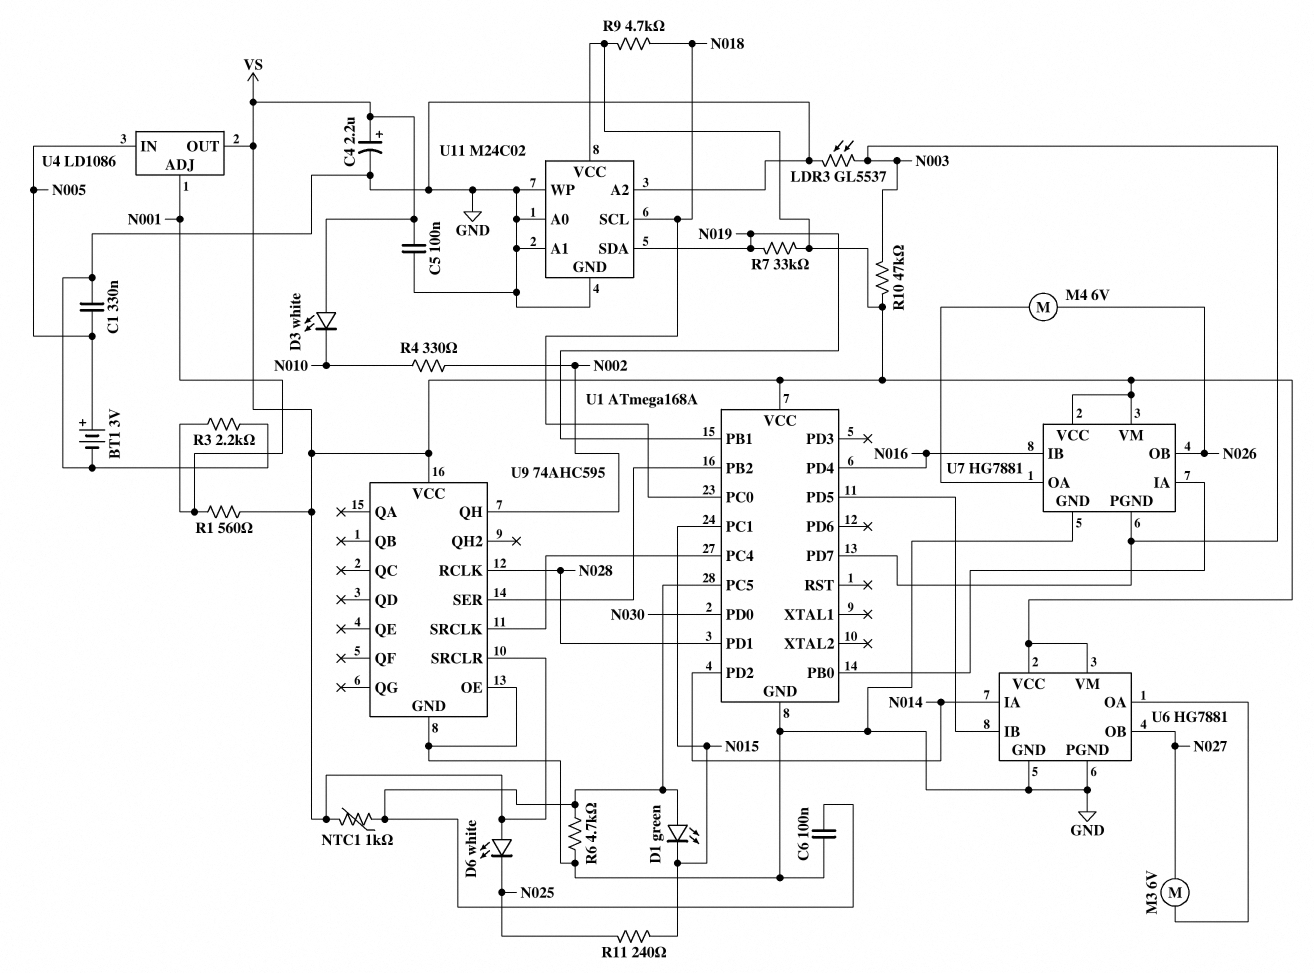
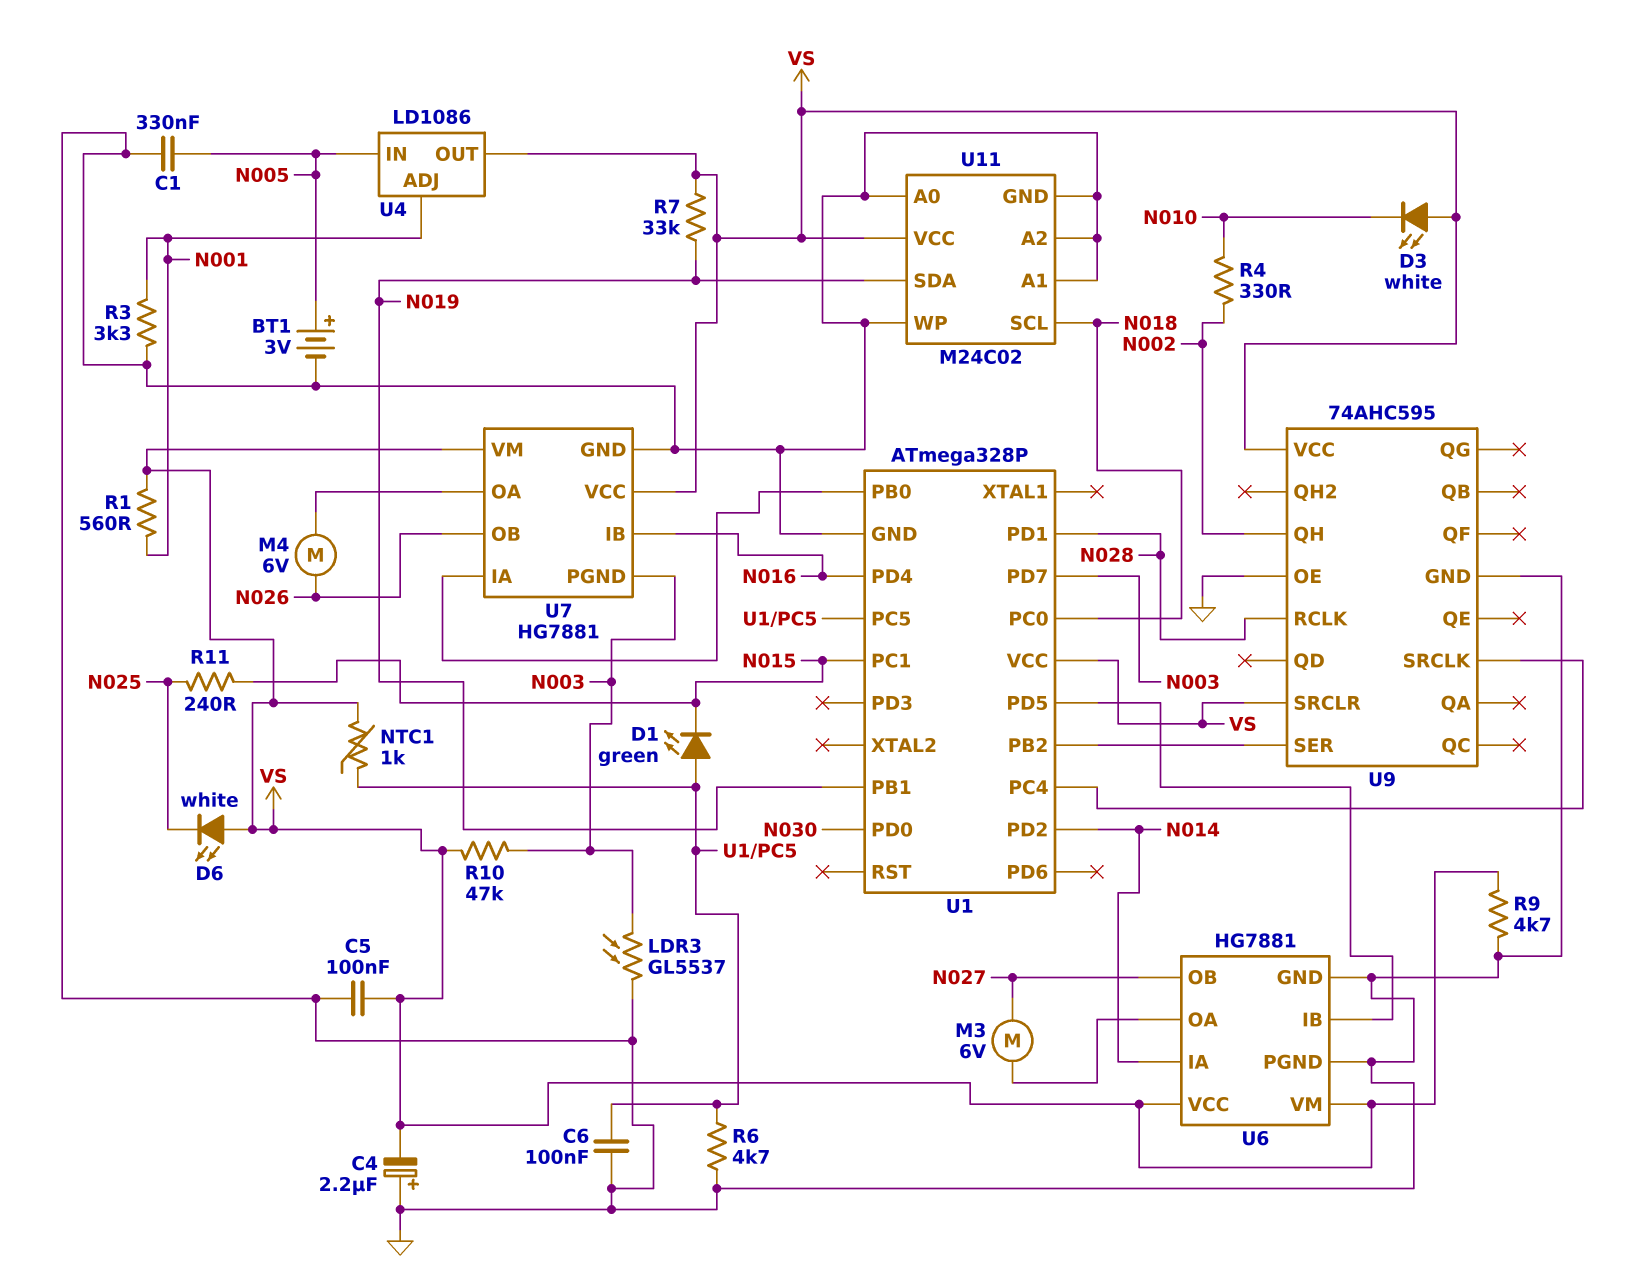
C4: 2.2uF (plus VS, minus GND) -> 2.2uF (plus GND, minus VS)
R3: 2.2k (GND, N001) -> 3.3k (GND, N001)
R9: 4.7k (N018, VS) -> 4.7k (GND, VS)
U1: ATmega168A -> ATmega328P

